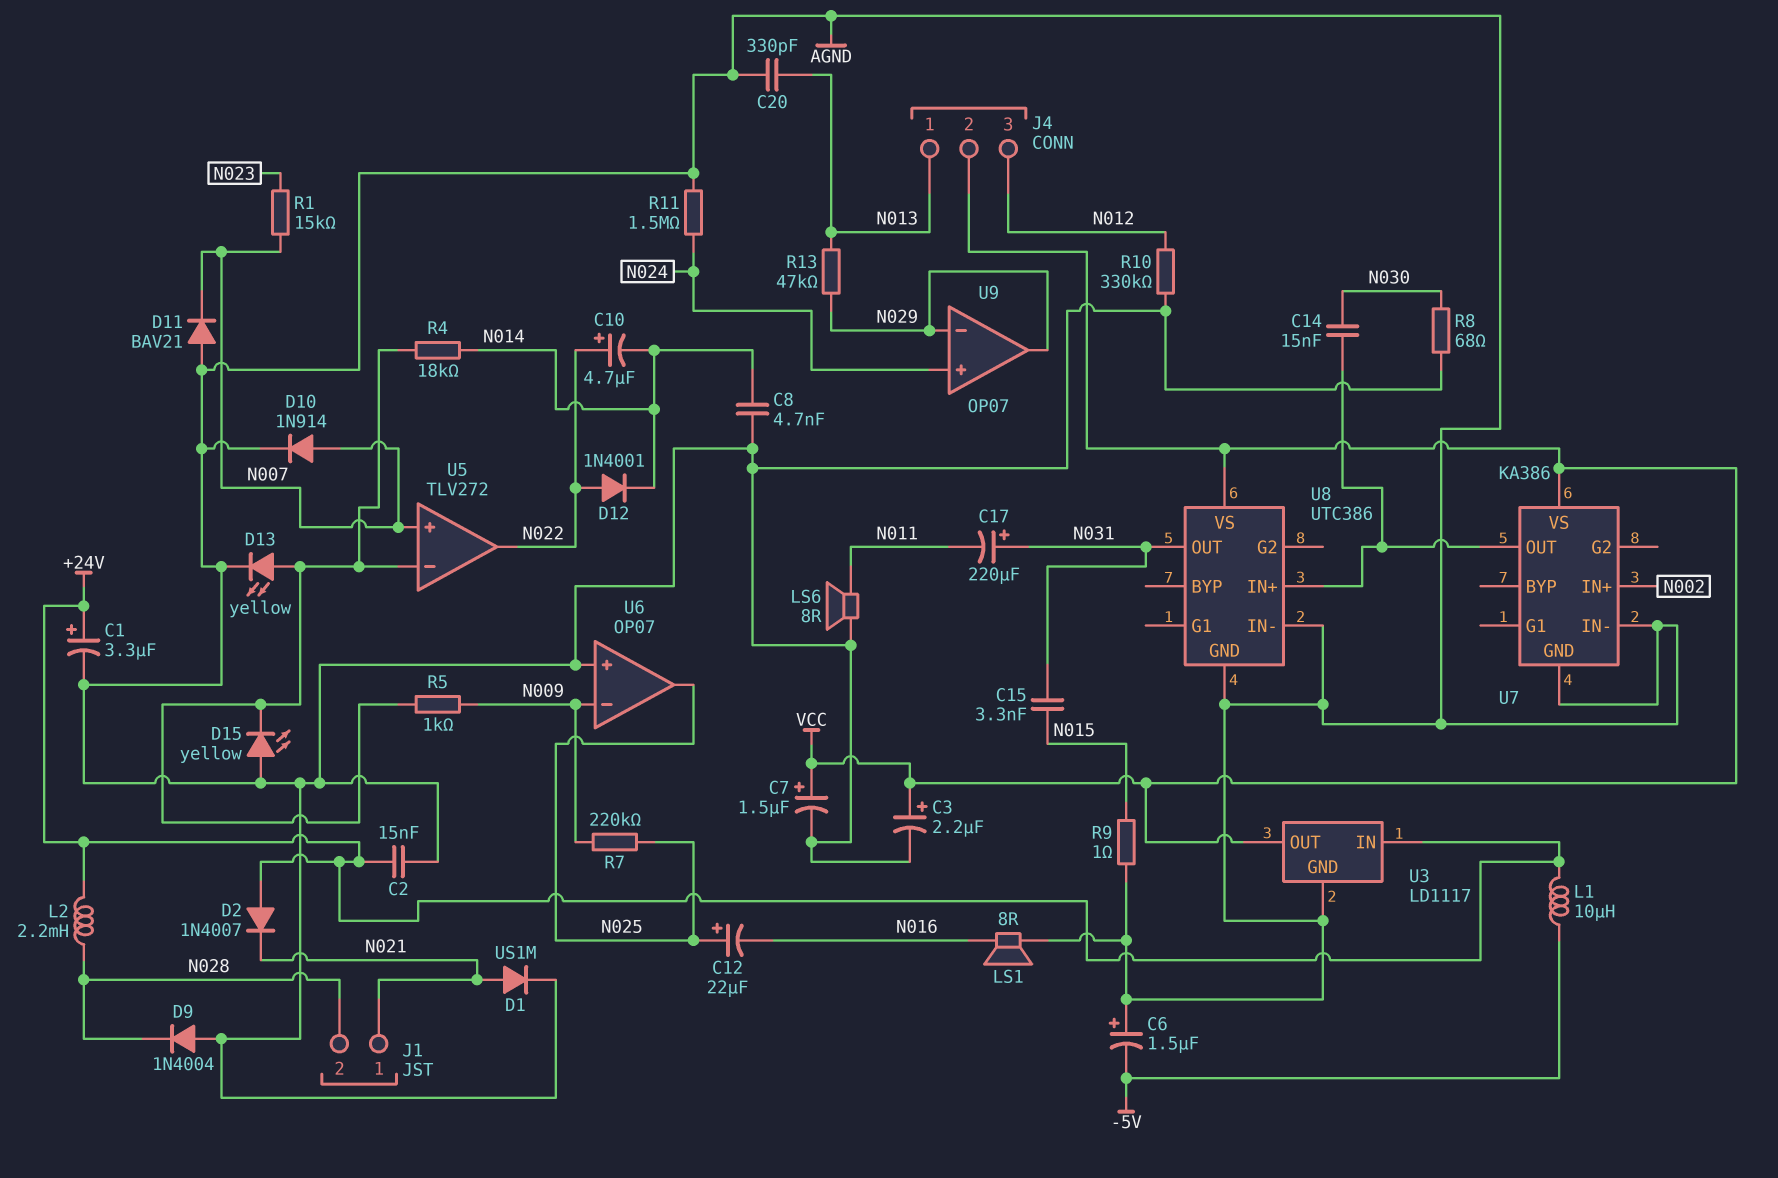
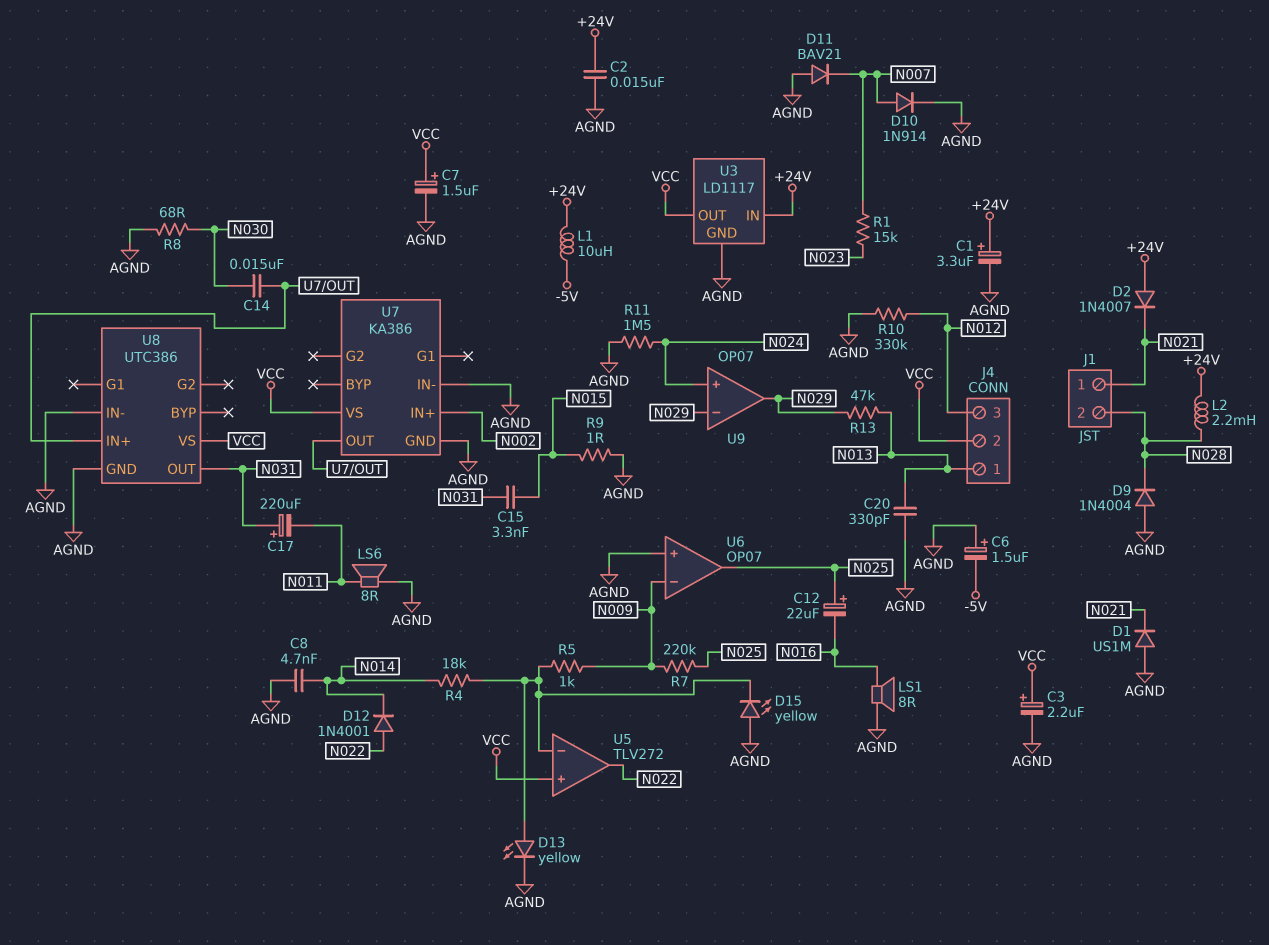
C10: 4.7uF (plus N022, minus N014) -> none
D1: diode US1M (A N021, K AGND) -> diode US1M (A AGND, K N021)
U5 pin in+: N007 -> VCC

